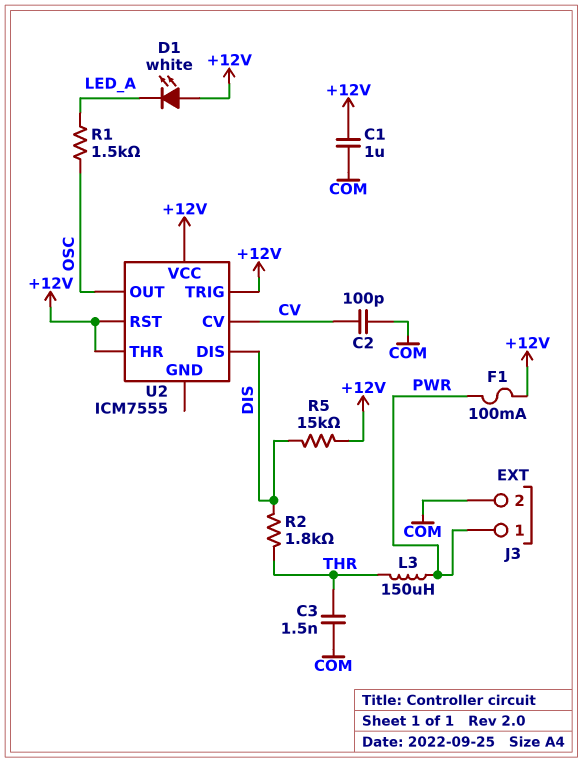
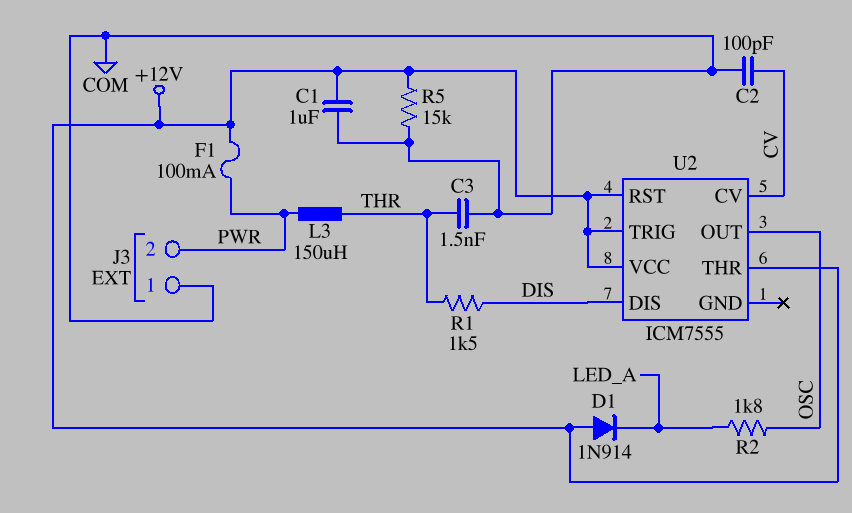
D1: LED white (A +12V, K LED_A) -> diode 1N914 (A +12V, K LED_A)
J3 pin 1: PWR -> COM
J3 pin 2: COM -> PWR
R1: 1.5k (LED_A, OSC) -> 1.5k (DIS, THR)
R2: 1.8k (DIS, THR) -> 1.8k (LED_A, OSC)
R5: 15k (+12V, DIS) -> 15k (+12V, COM)

